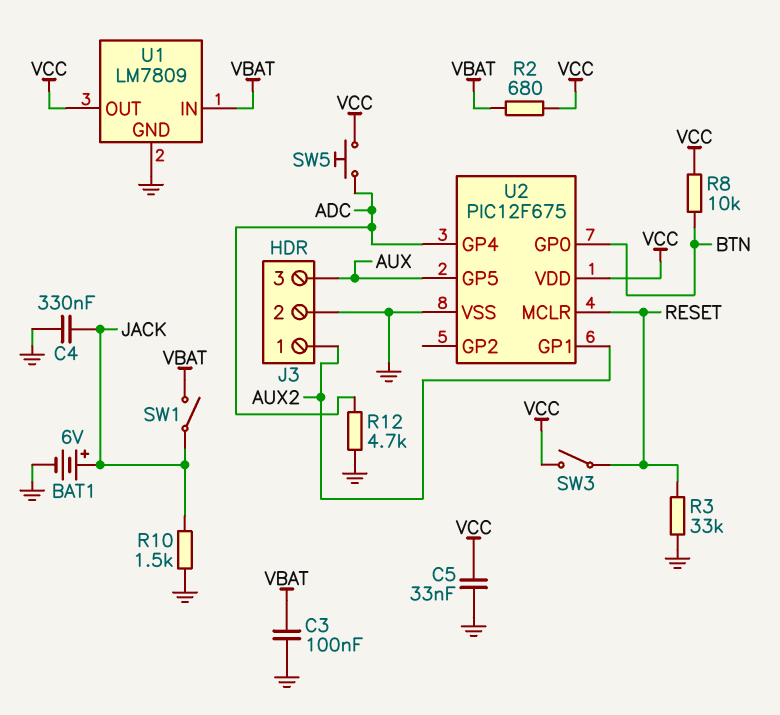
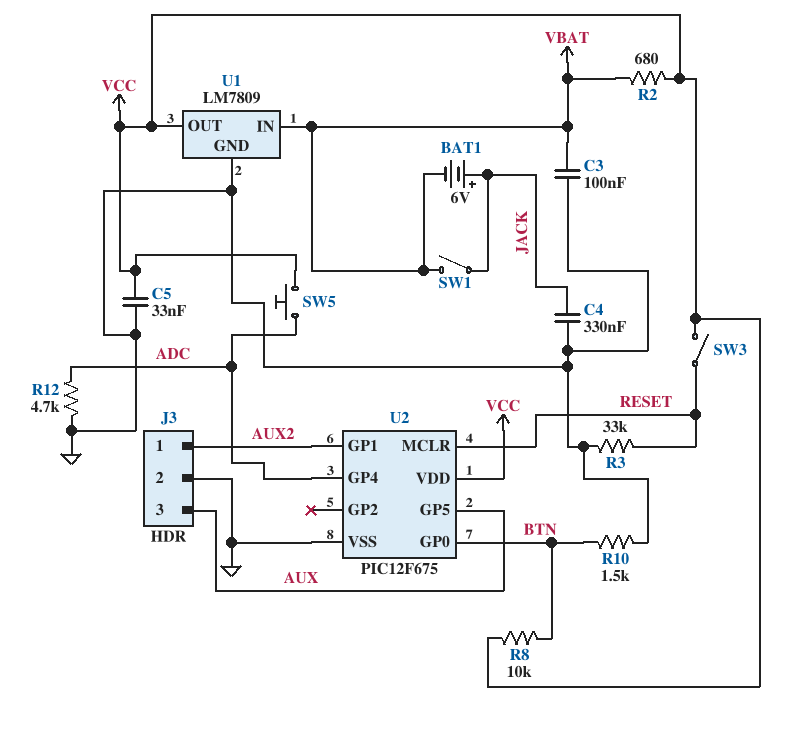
BAT1: 6V (plus JACK, minus GND) -> 6V (plus JACK, minus VBAT)
R10: 1.5k (GND, JACK) -> 1.5k (BTN, GND)

